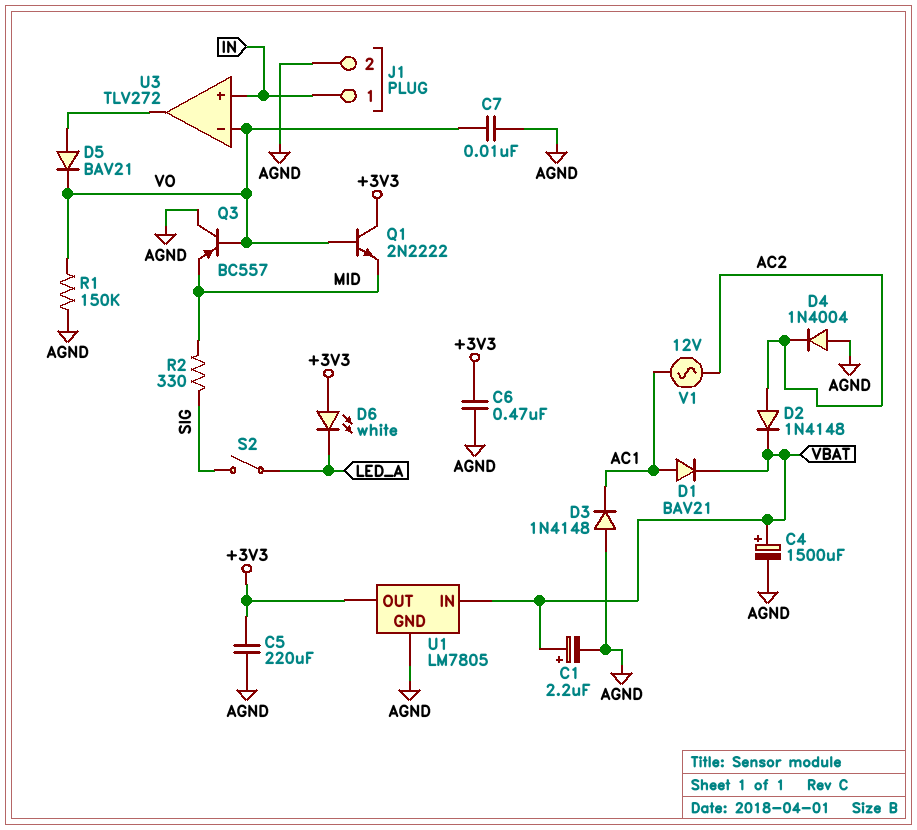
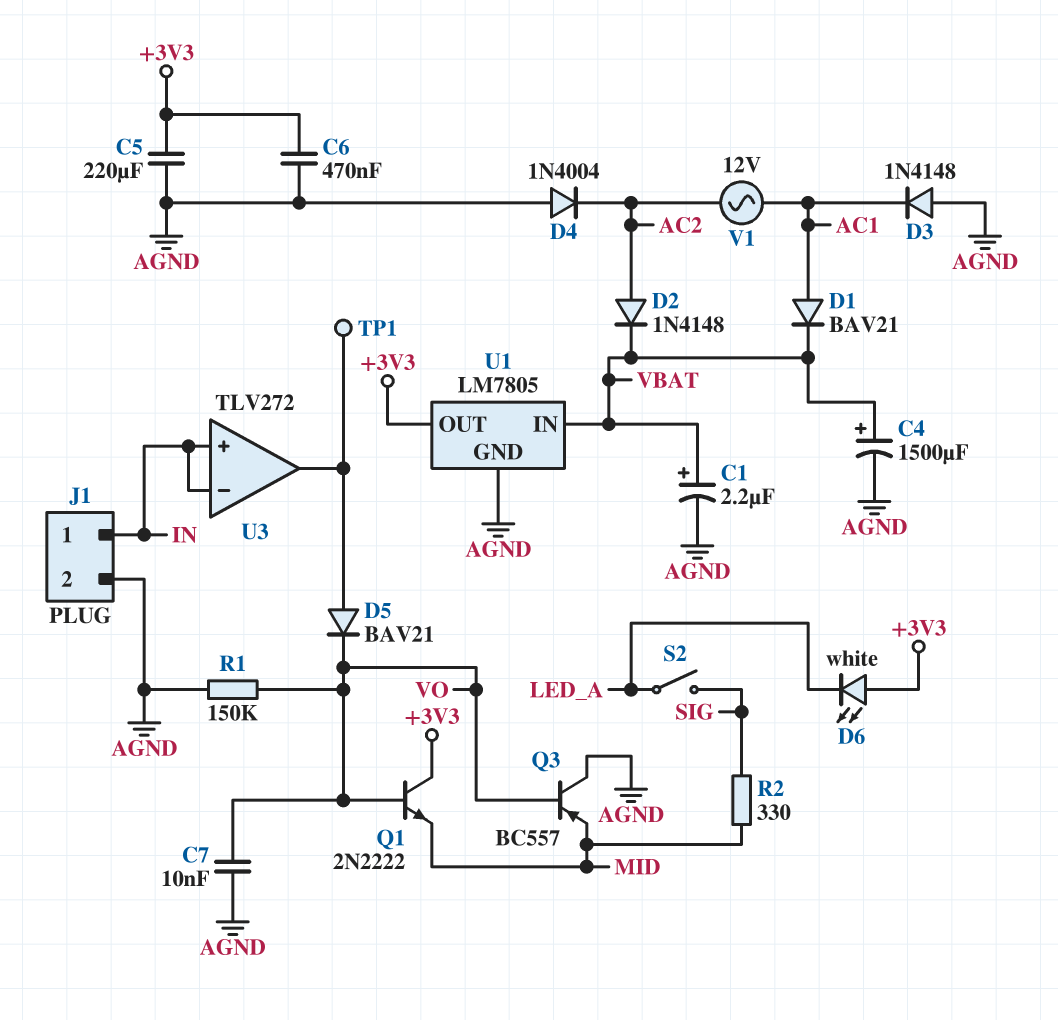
TP1: none -> test point (U3/out)
U3 pin in-: VO -> IN

